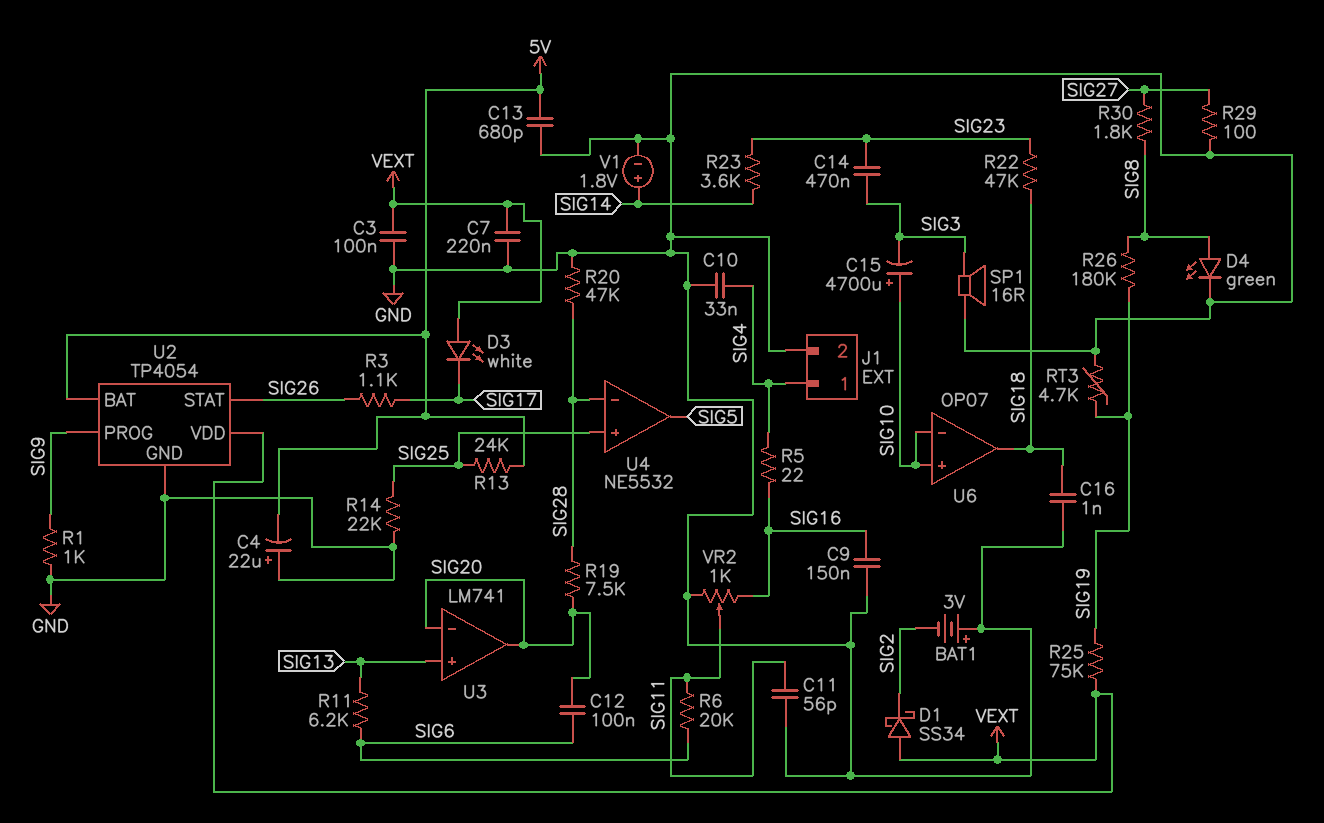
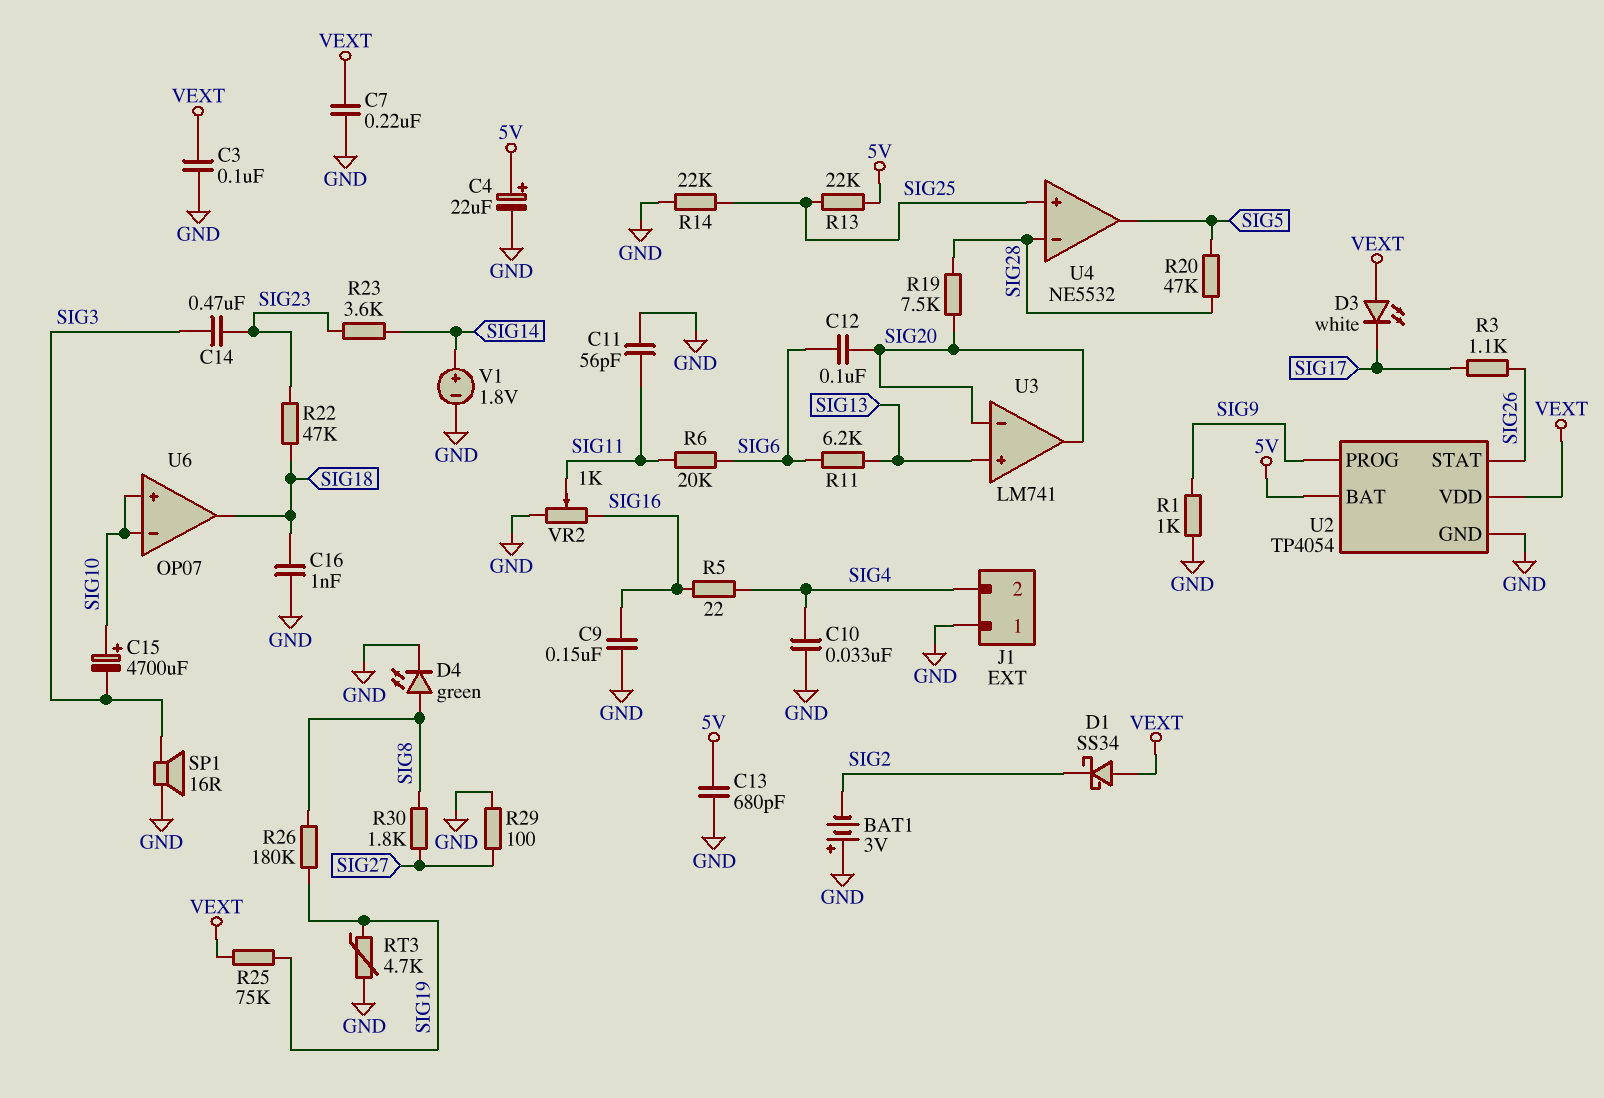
C4: 22uF (plus GND, minus 5V) -> 22uF (plus 5V, minus GND)
J1 pin 1: SIG4 -> GND
J1 pin 2: GND -> SIG4
R13: 24k (5V, SIG25) -> 22k (5V, SIG25)
R20: 47k (GND, SIG28) -> 47k (SIG5, SIG28)

